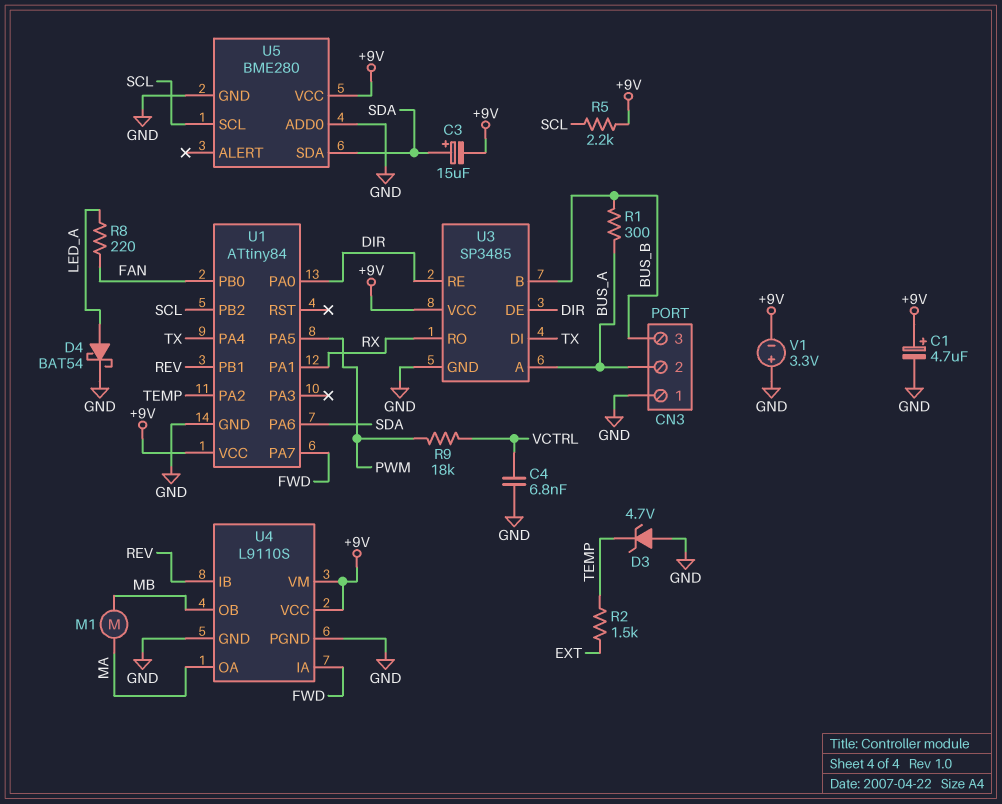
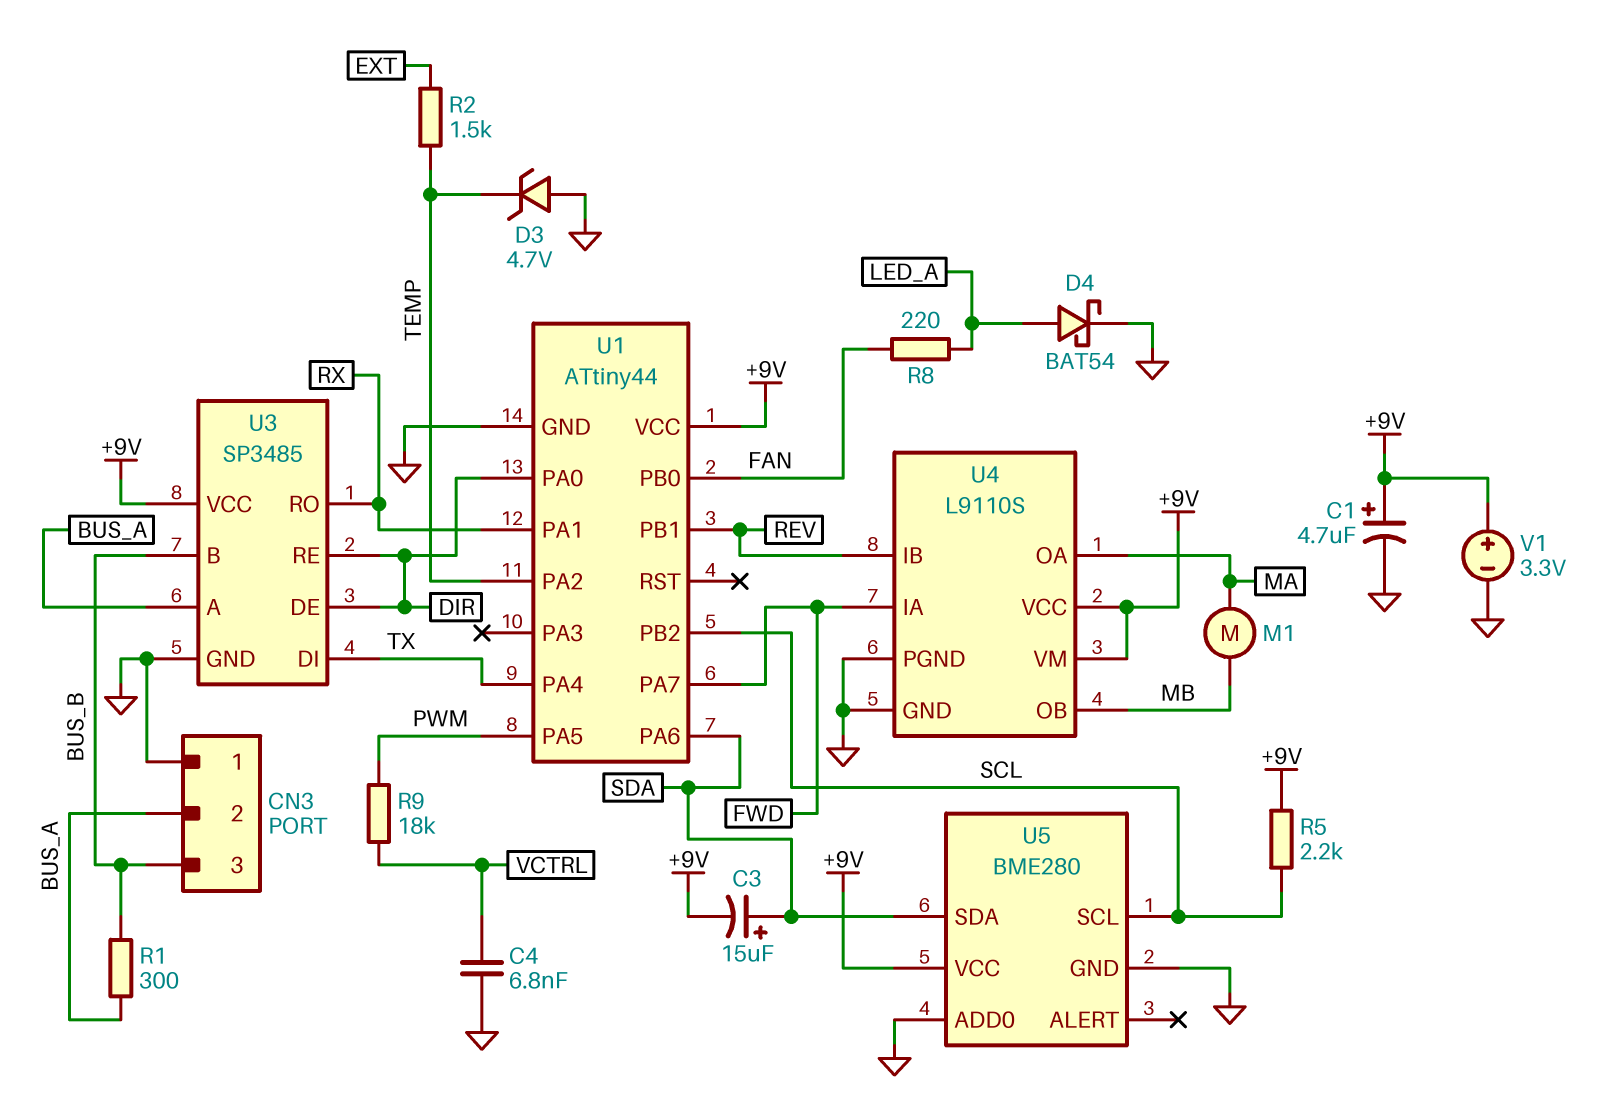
U1: ATtiny84 -> ATtiny44
V1: 3.3V (plus GND, minus +9V) -> 3.3V (plus +9V, minus GND)

